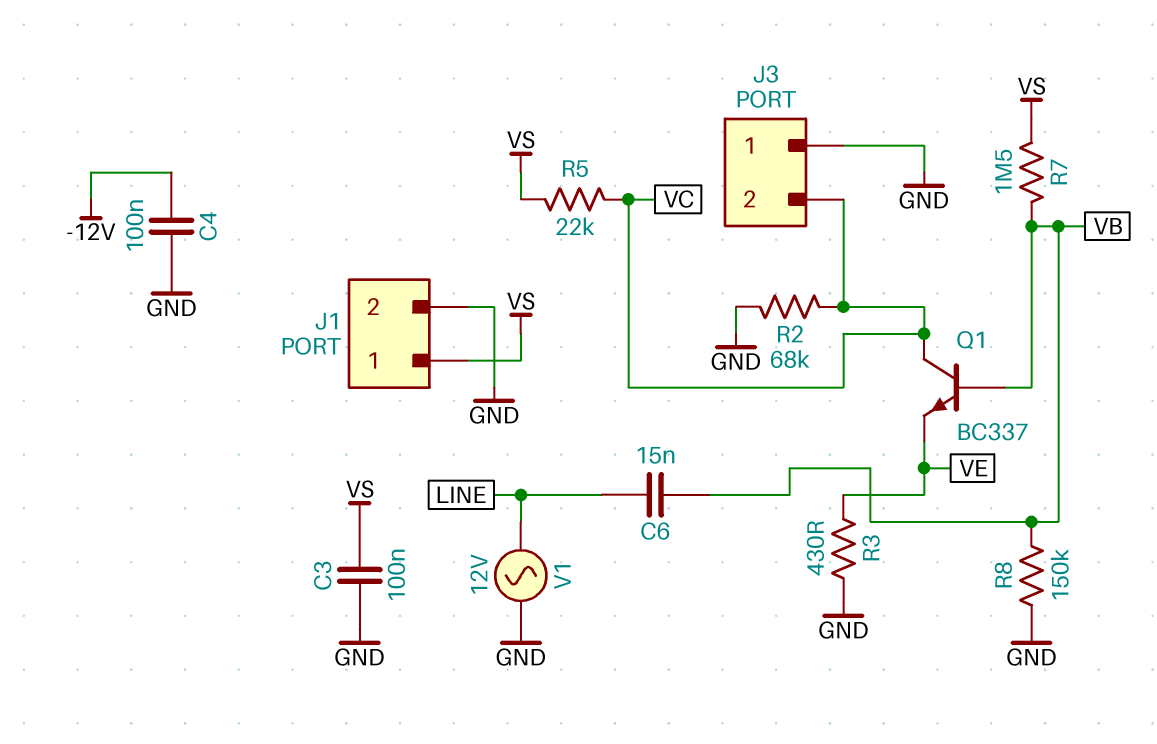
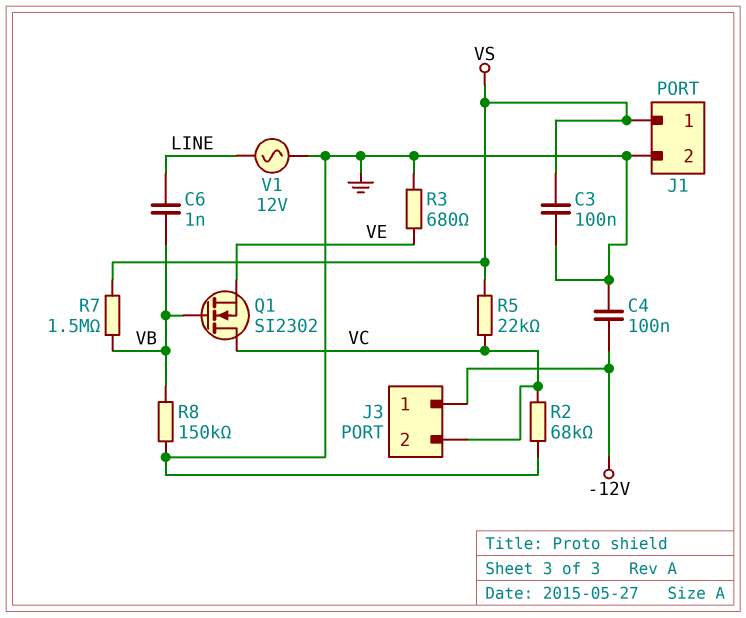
C6: 15nF (LINE, VB) -> 1nF (LINE, VB)
J3 pin 1: GND -> -12V
Q1: NPN BC337 (B VB, C VC, E VE) -> NMOS SI2302 (G VB, D VC, S VE)
R3: 430 (GND, VE) -> 680 (GND, VE)

